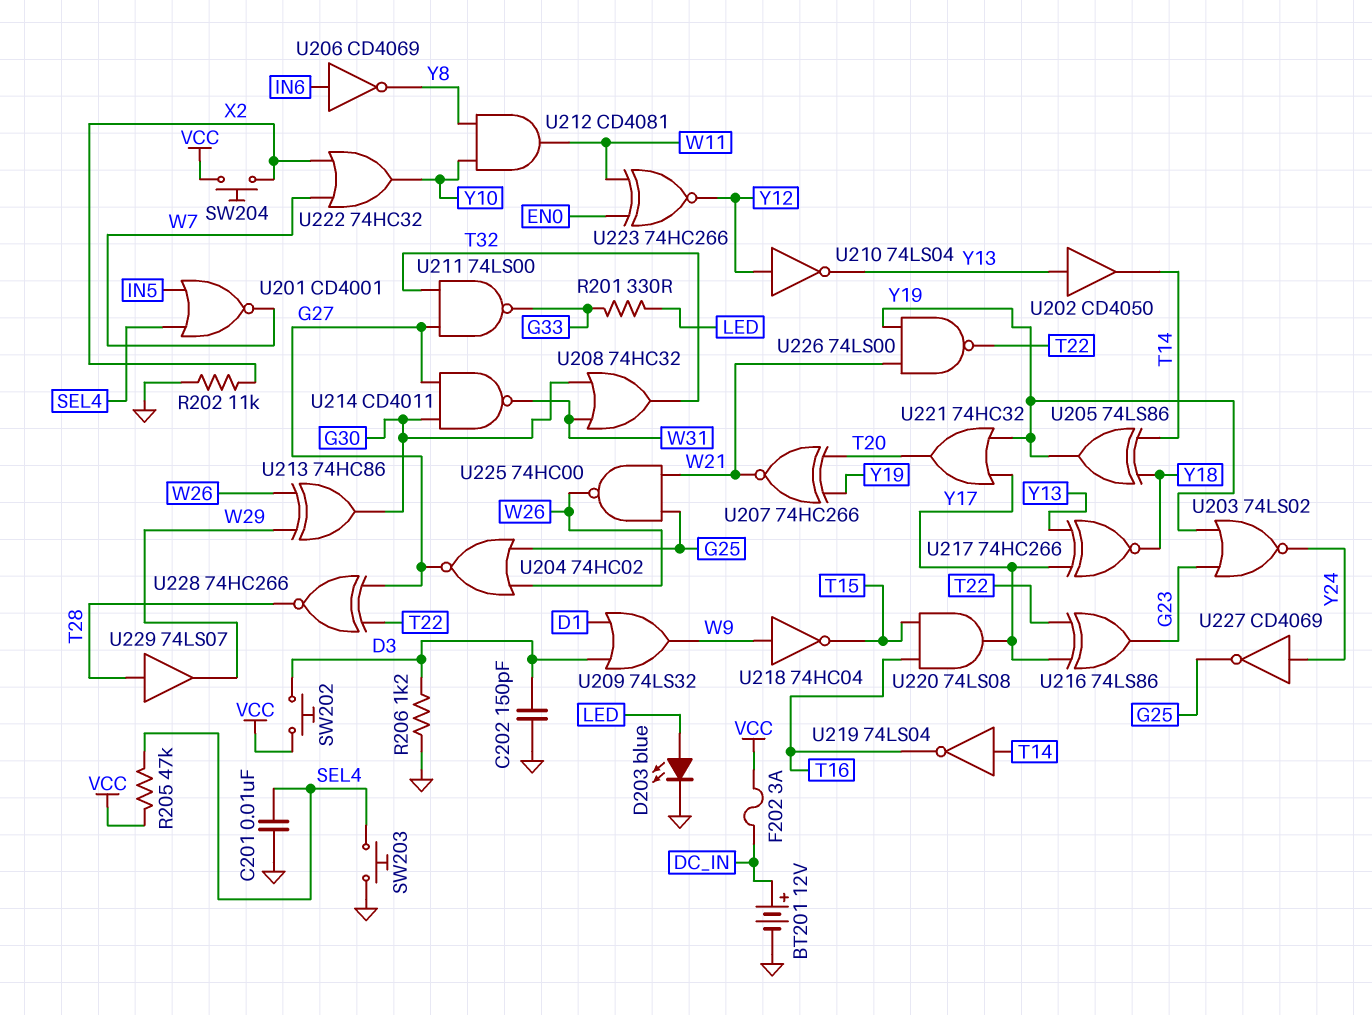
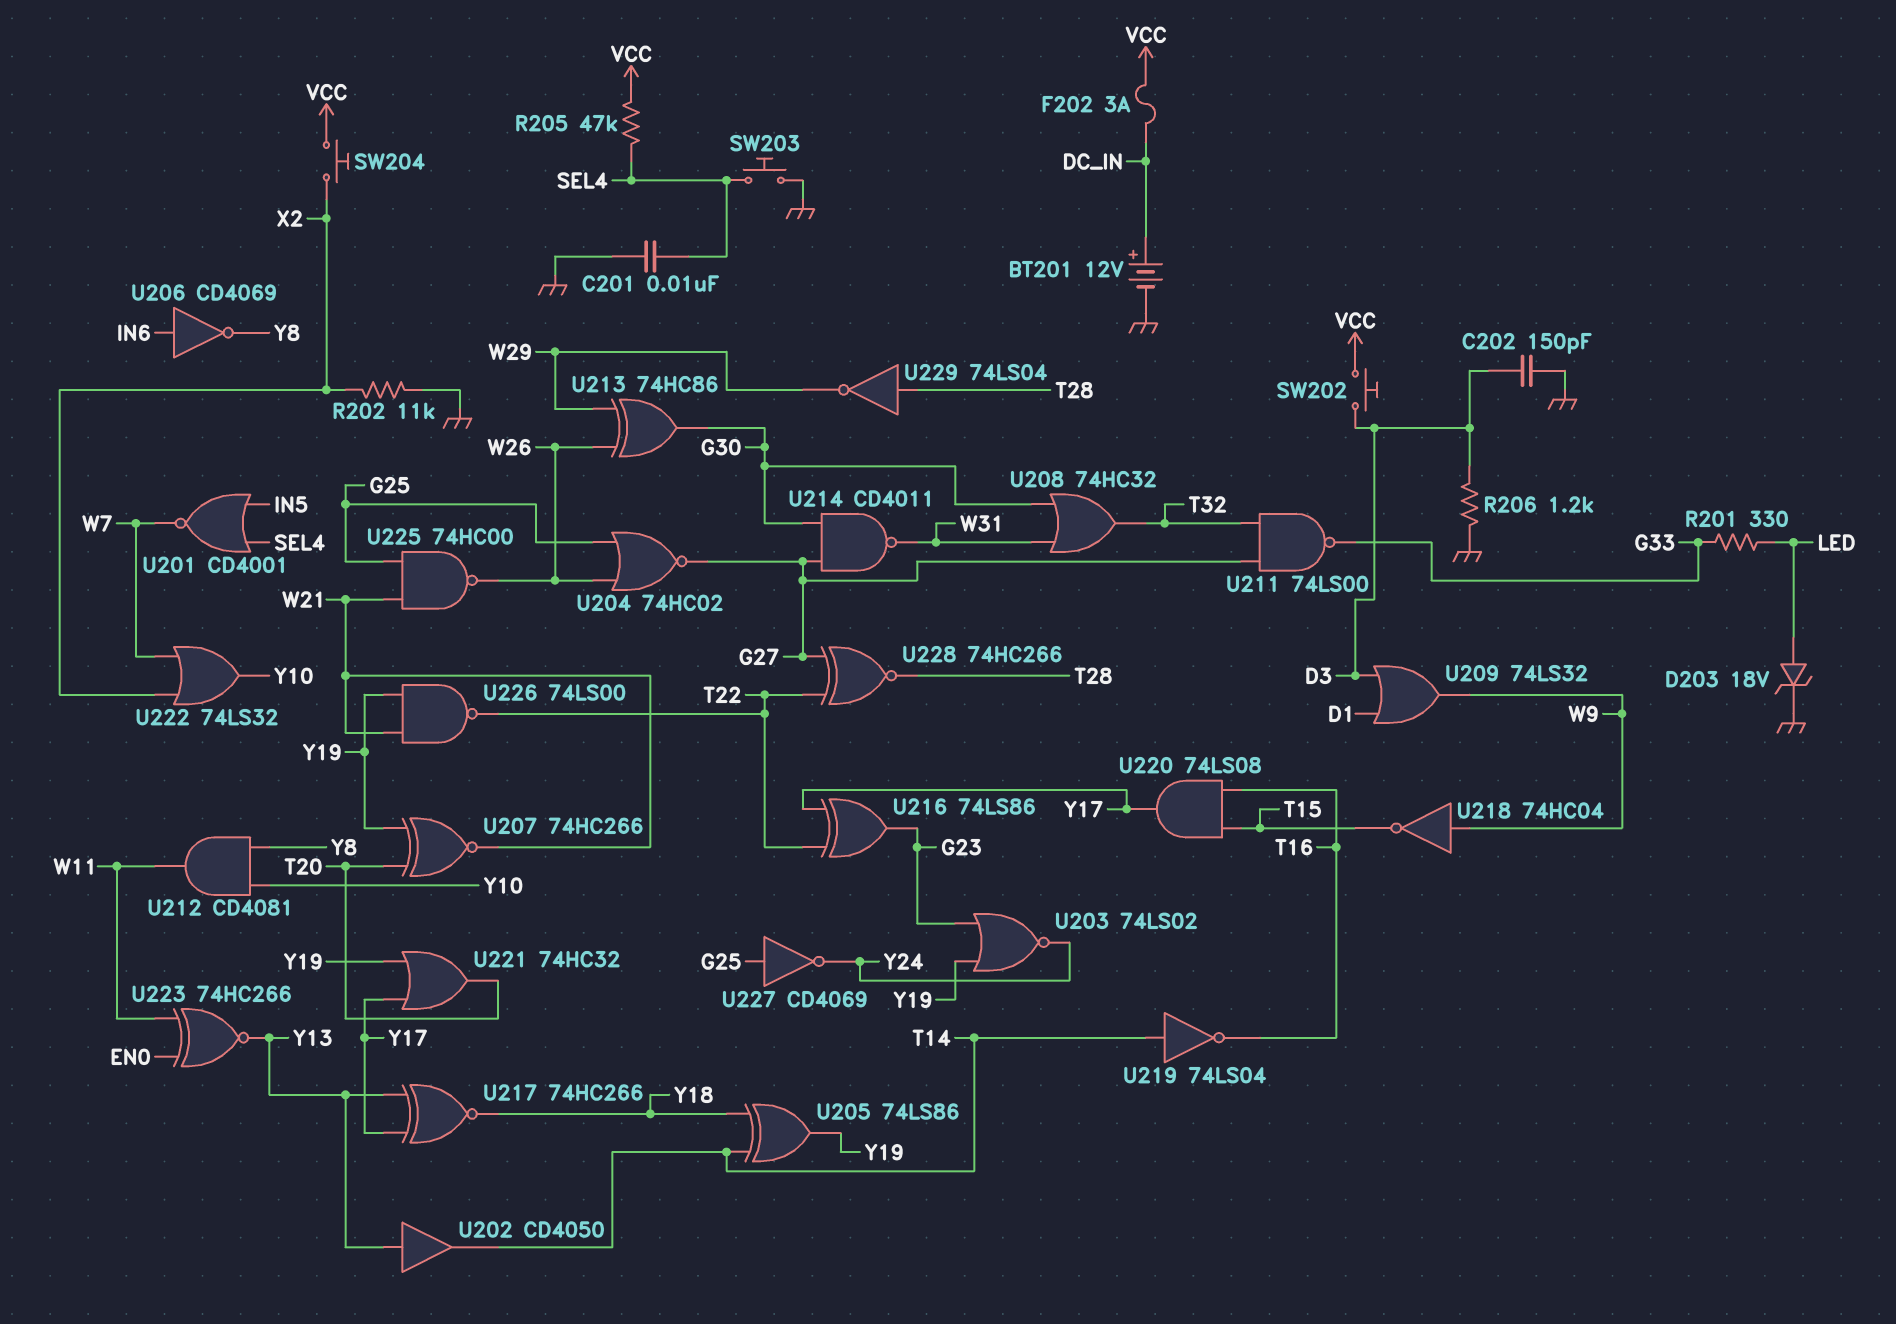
D203: LED blue (A LED, K GND) -> zener 18V (A LED, K GND)
U210: NOT 74LS04 (in Y12, out Y13) -> none
U222: OR 74HC32 (in W7, in X2, out Y10) -> OR 74LS32 (in W7, in X2, out Y10)
U223: XNOR 74HC266 (in EN0, in W11, out Y12) -> XNOR 74HC266 (in EN0, in W11, out Y13)
U227: NOT CD4069 (in Y24, out G25) -> NOT CD4069 (in G25, out Y24)
U229: buffer 74LS07 (in T28, out W29) -> NOT 74LS04 (in T28, out W29)

